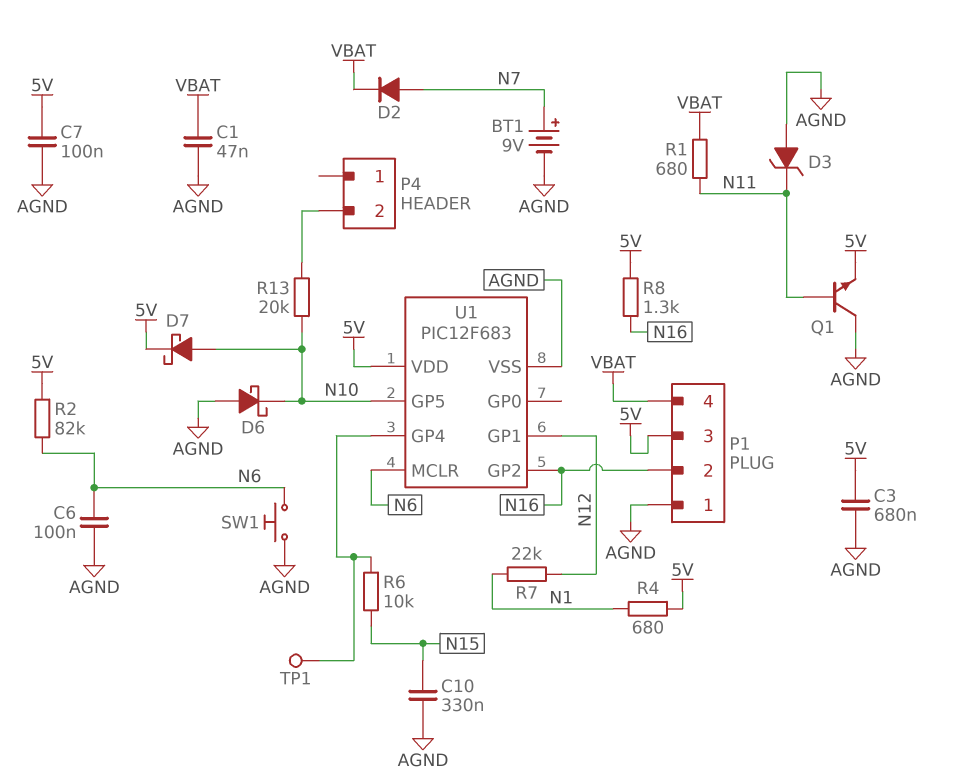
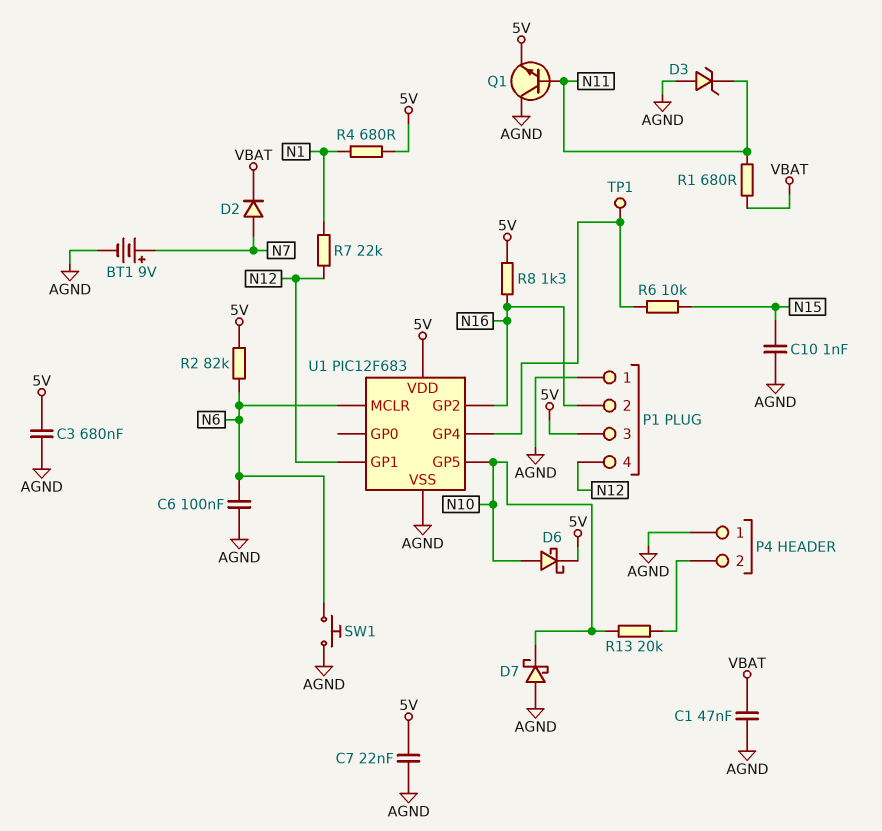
C7: 100nF (5V, AGND) -> 22nF (5V, AGND)
C10: 330nF (AGND, N15) -> 1nF (AGND, N15)
D6: schottky (A AGND, K N10) -> schottky (A N10, K 5V)
D7: schottky (A N10, K 5V) -> schottky (A AGND, K N10)
P1 pin 4: VBAT -> N12
P4 pin 1: none -> AGND

